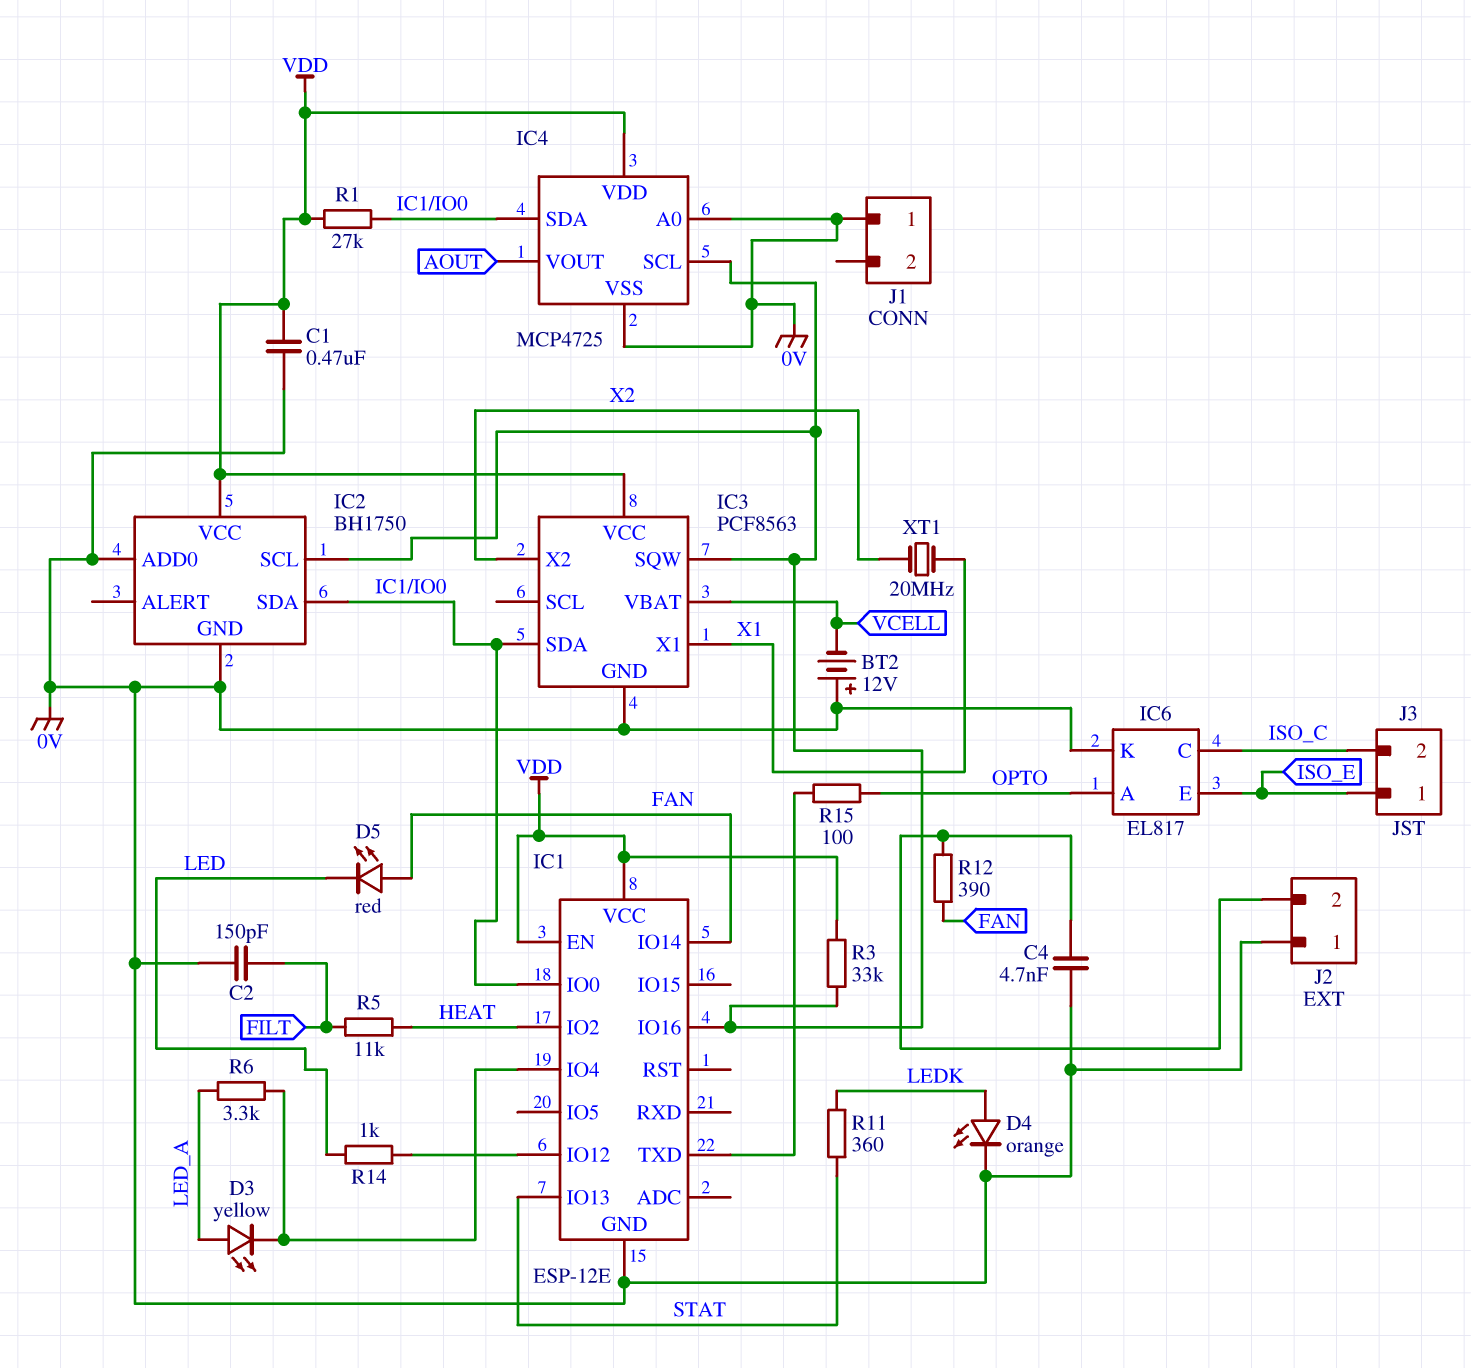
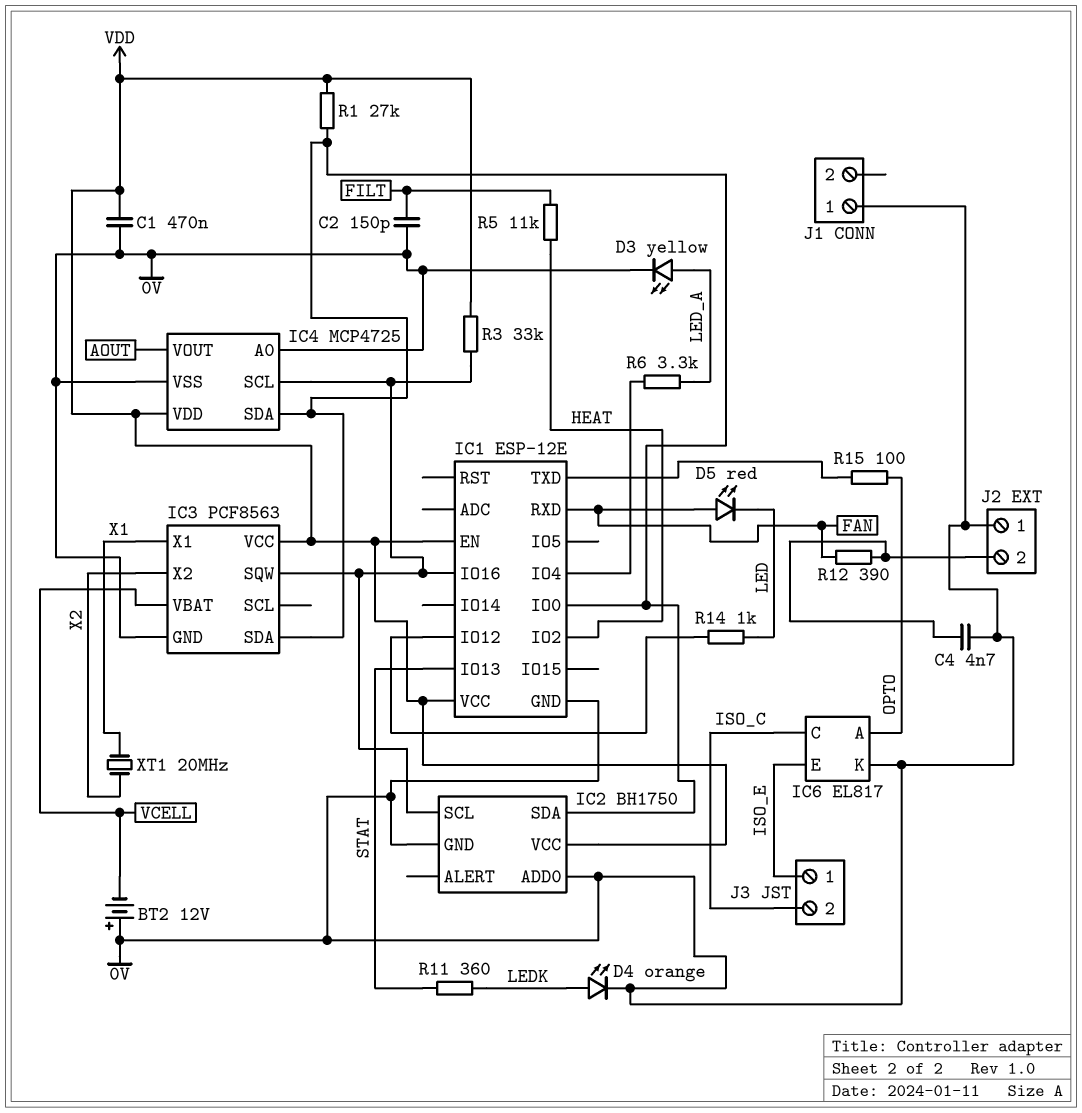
D3: LED yellow (A LED_A, K IC1/IO4) -> LED yellow (A LED_A, K 0V)
IC1 pin IO14: FAN -> none
IC1 pin RXD: none -> FAN

